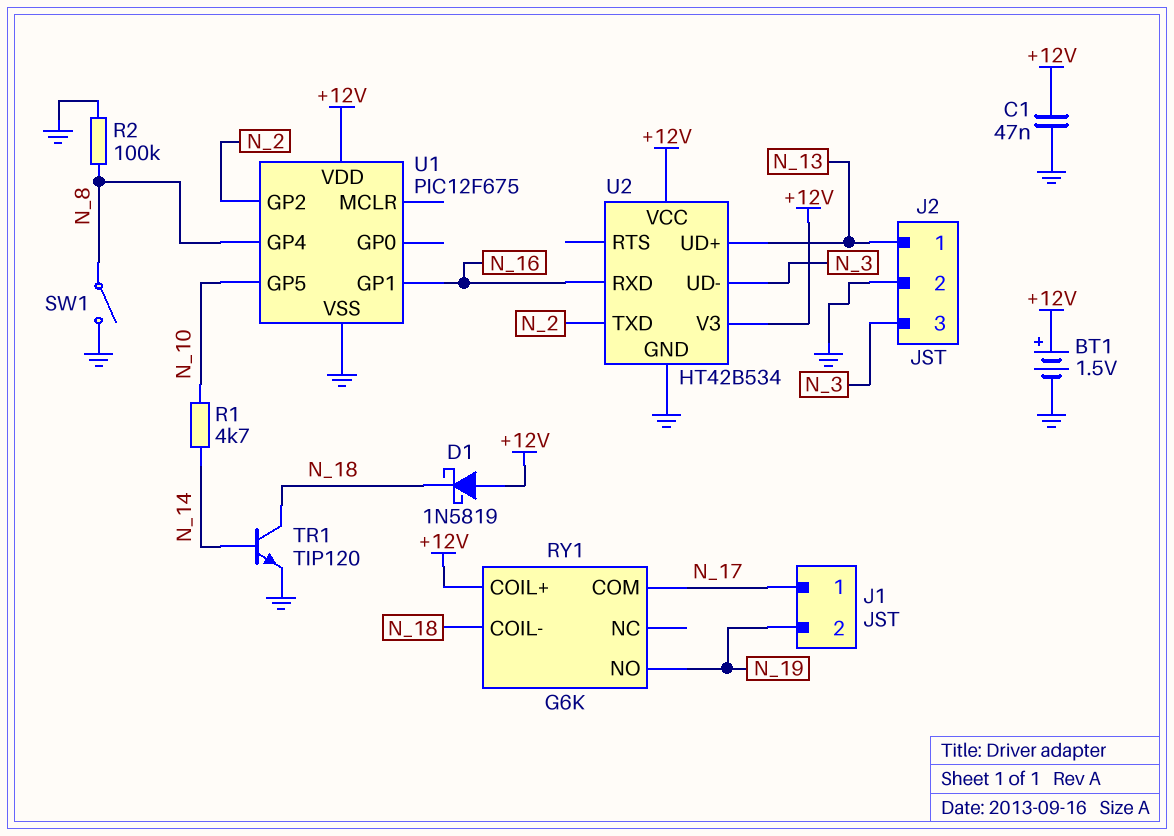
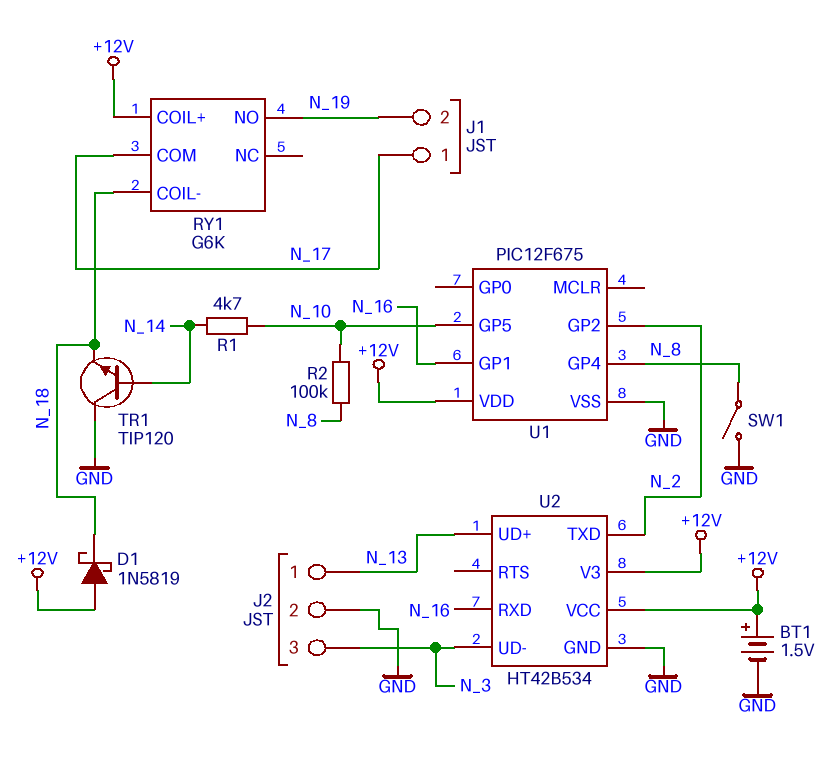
C1: 47nF (+12V, GND) -> none
R2: 100k (GND, N_8) -> 100k (N_8, N_10)
TR1: NPN TIP120 (B N_14, C N_18, E GND) -> NPN TIP120 (B N_14, C GND, E N_18)

